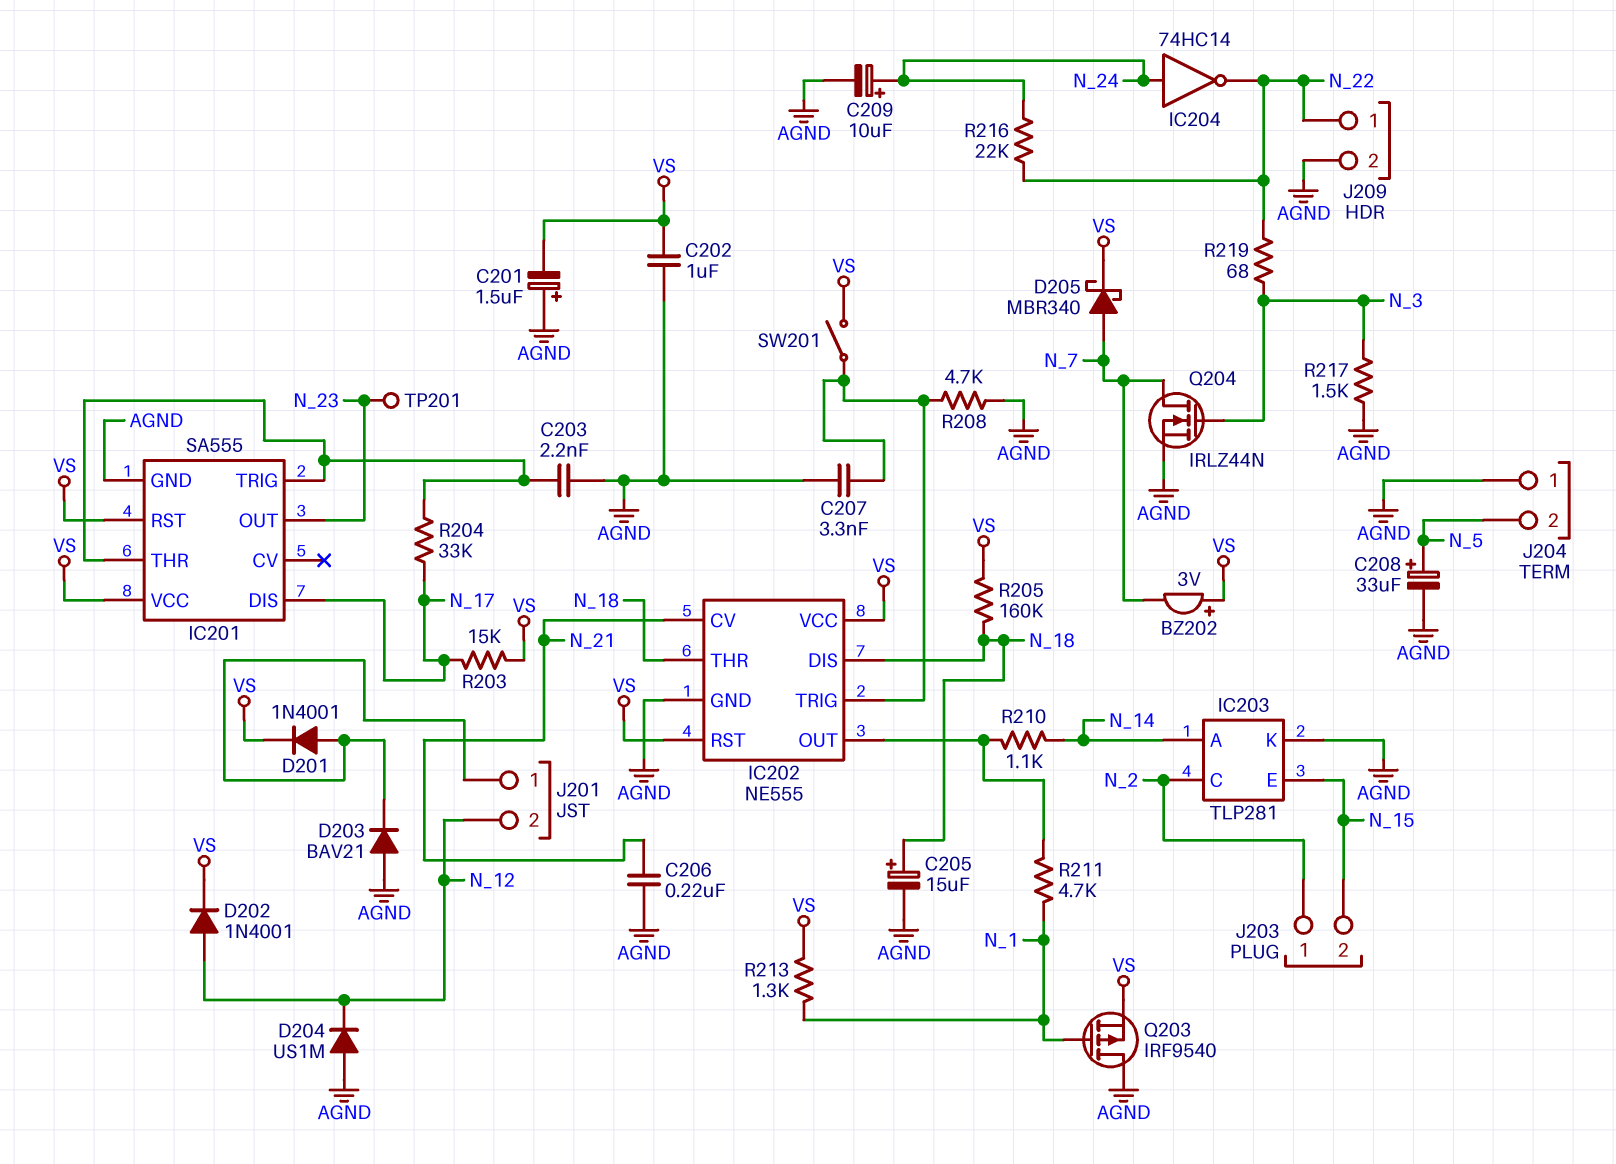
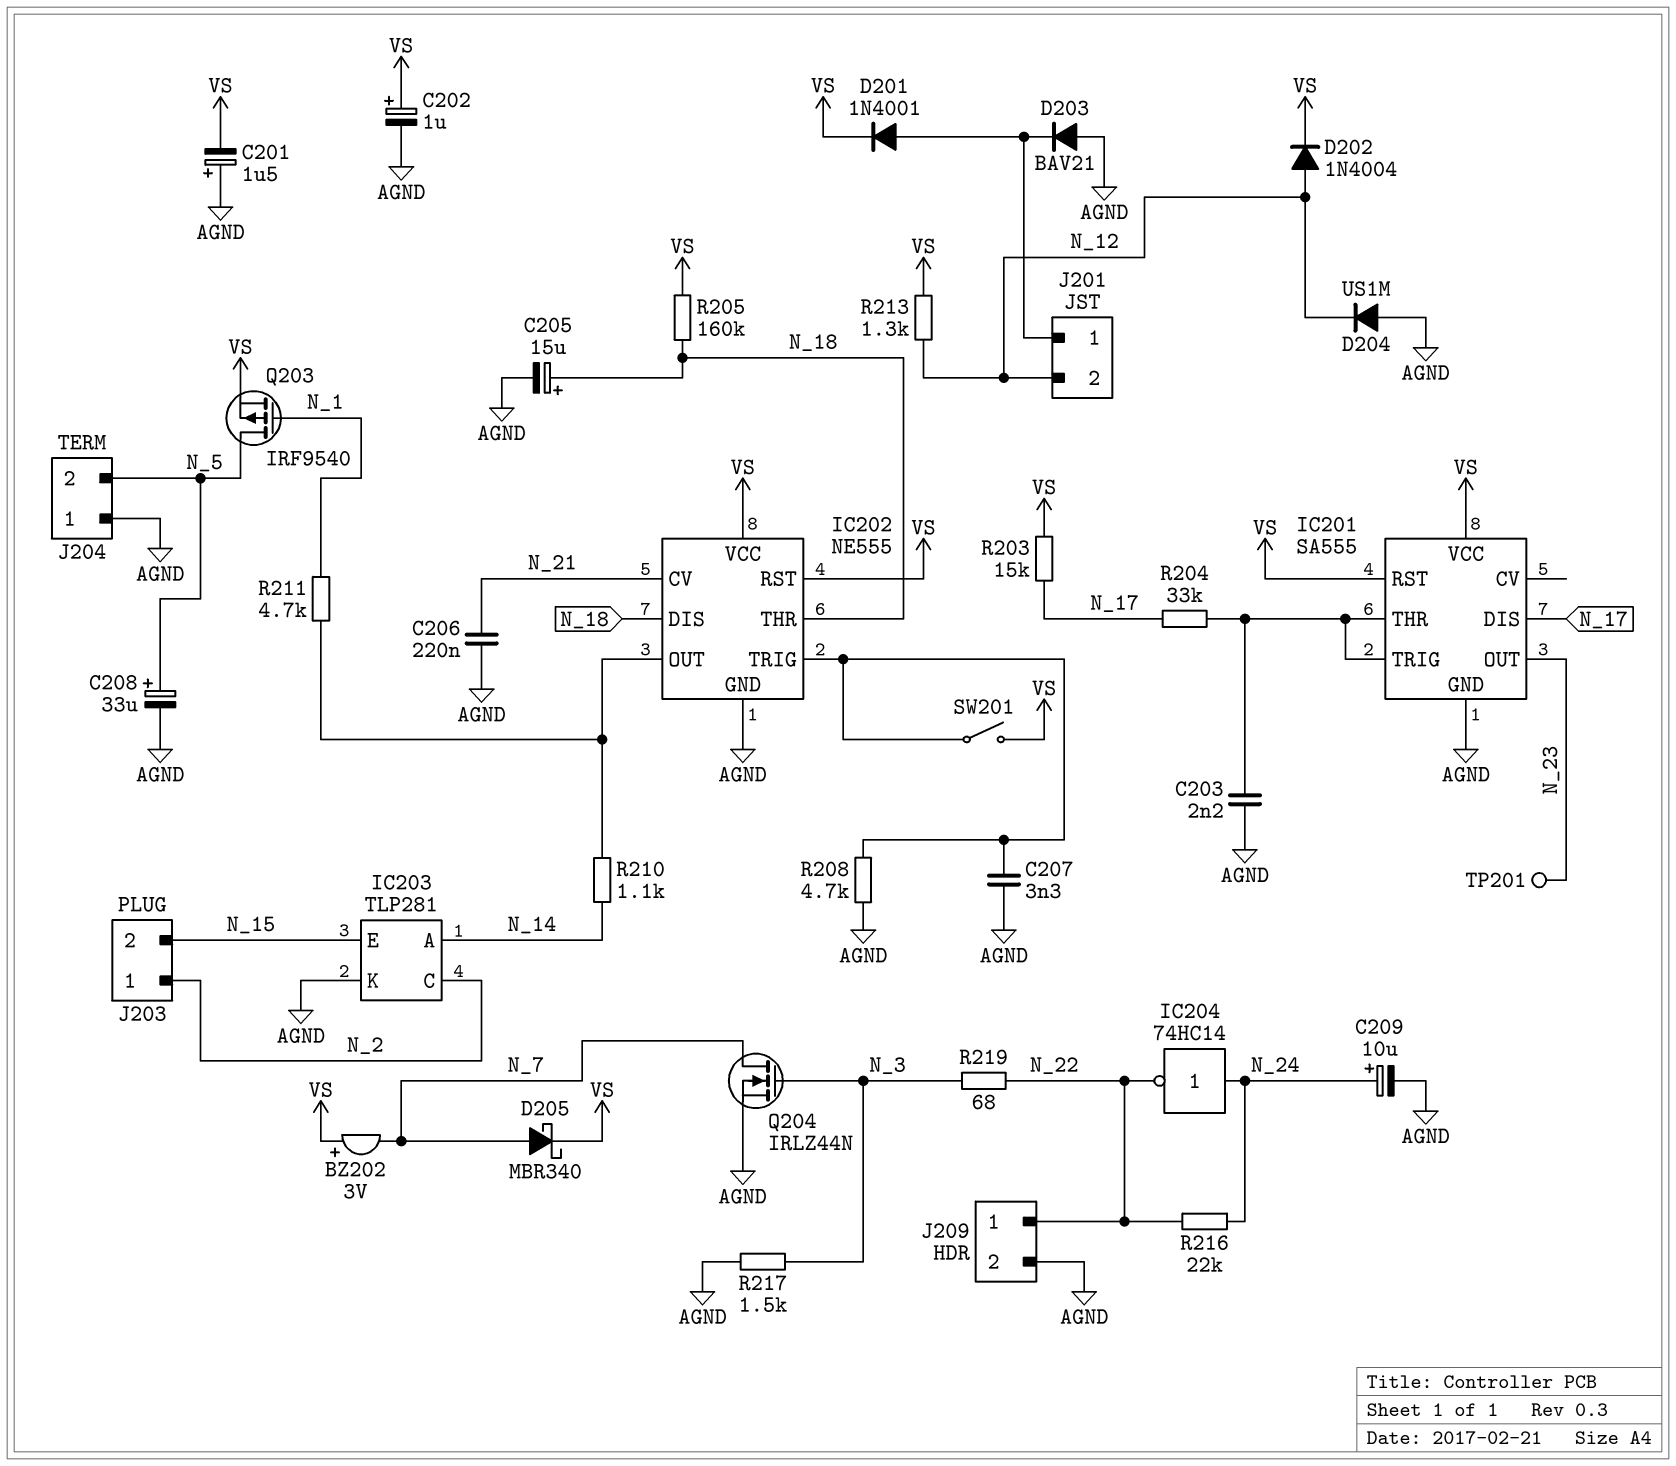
C202: 1uF (AGND, VS) -> 1uF (plus VS, minus AGND)
D202: diode 1N4001 (A N_12, K VS) -> diode 1N4004 (A N_12, K VS)
Q203: PMOS IRF9540 (G N_1, D AGND, S VS) -> PMOS IRF9540 (G N_1, D N_5, S VS)
R213: 1.3k (N_1, VS) -> 1.3k (N_12, VS)

